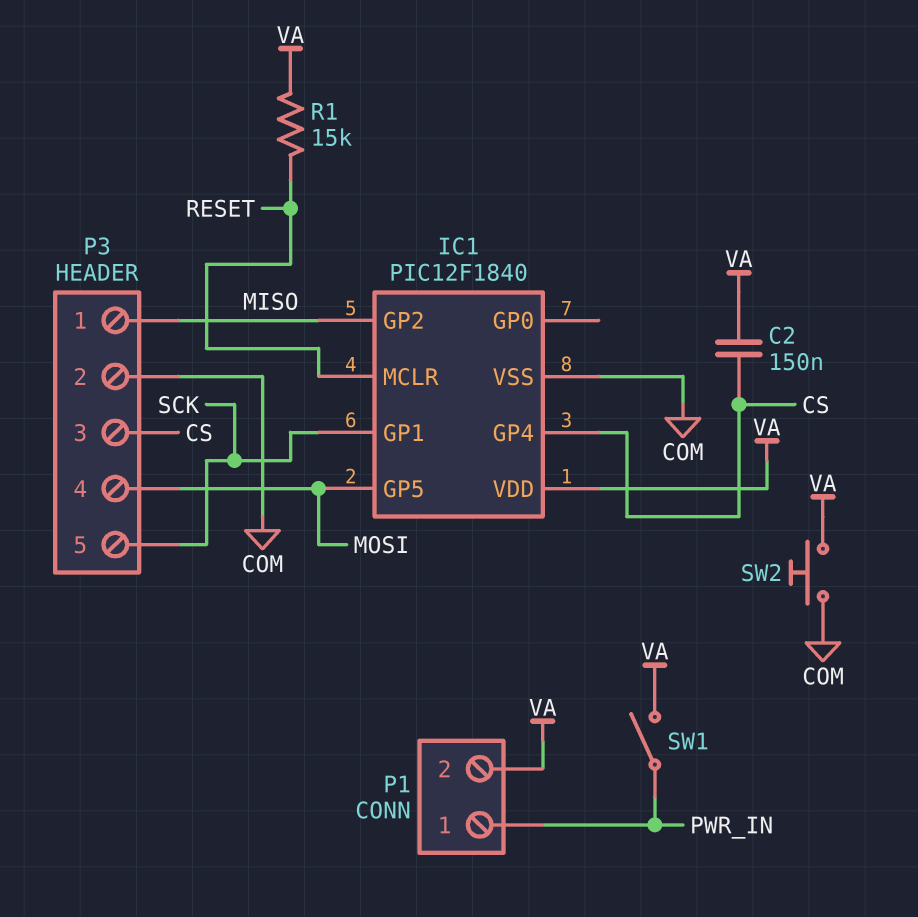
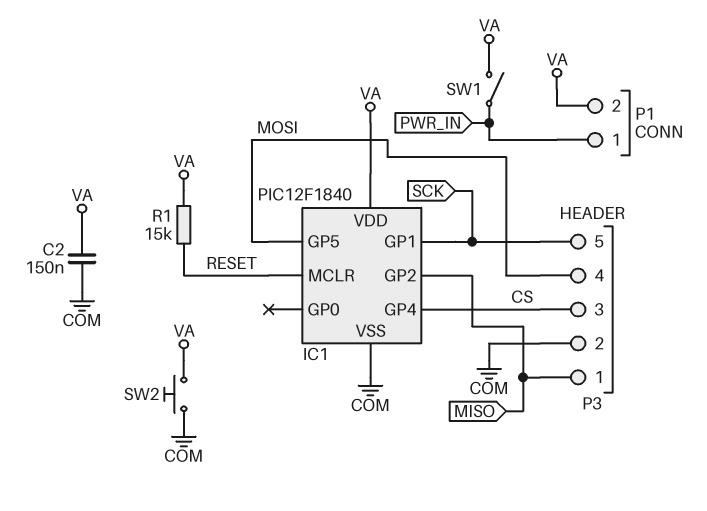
C2: 150nF (CS, VA) -> 150nF (COM, VA)

